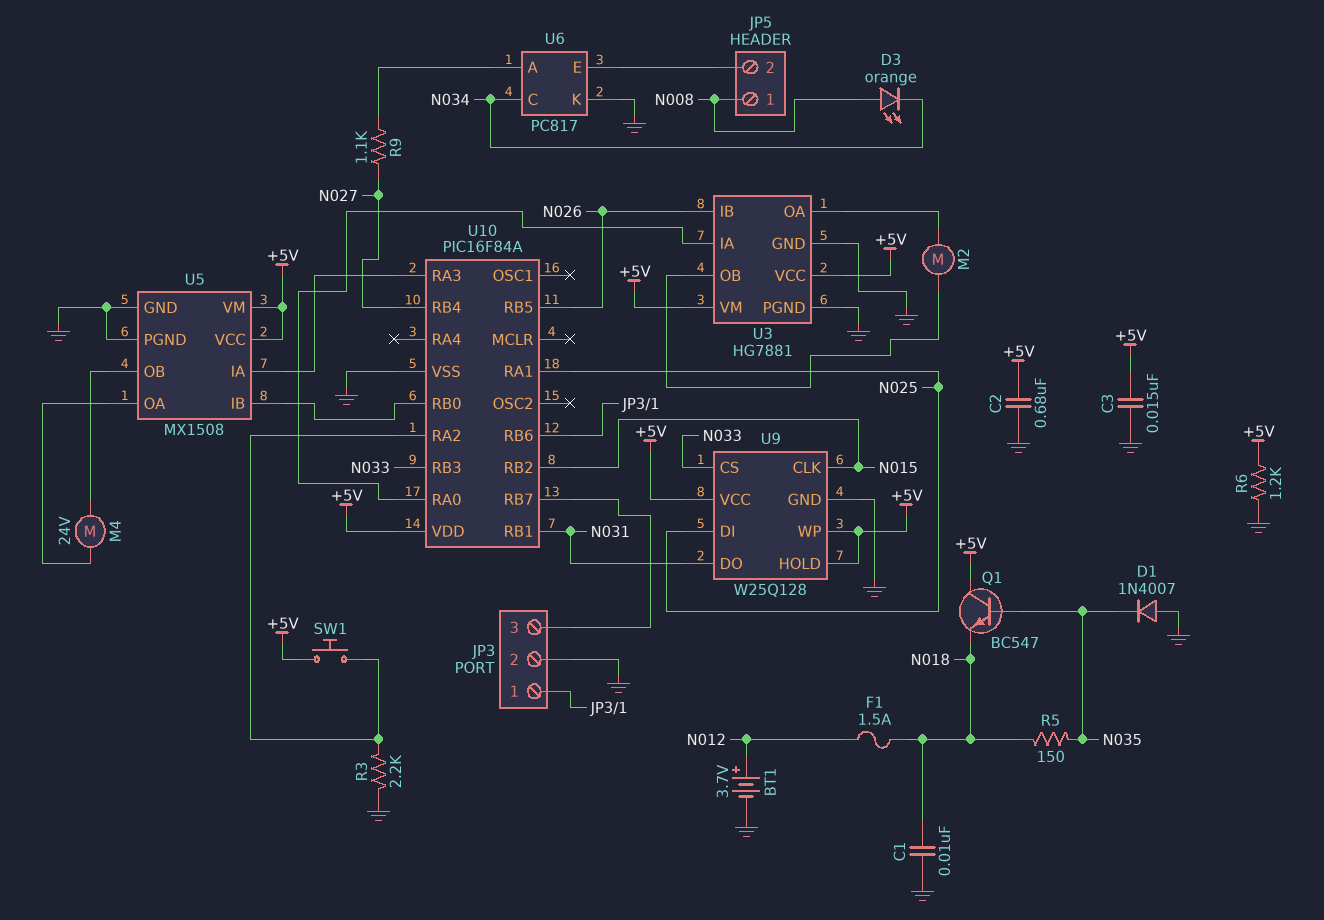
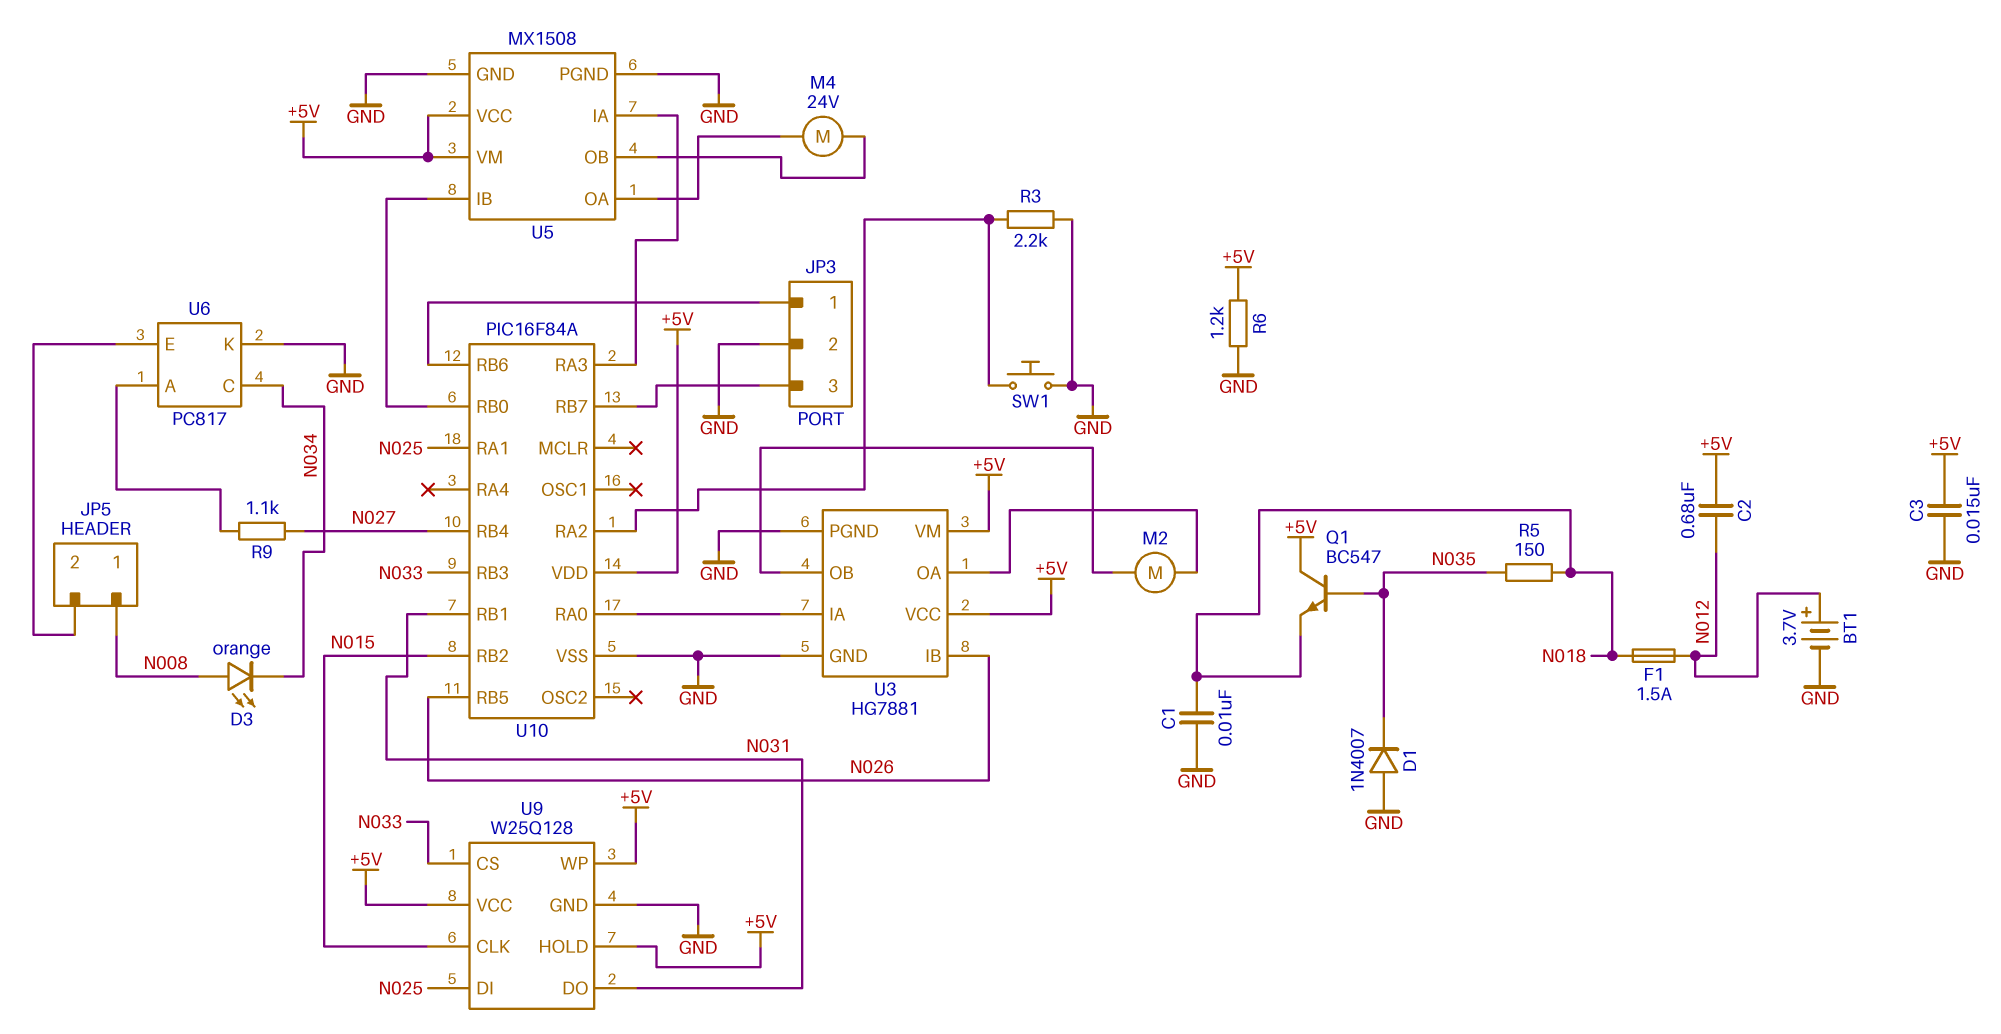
C2: 680nF (+5V, GND) -> 680nF (+5V, N012)
SW1: button (+5V, U10/RA2) -> button (GND, U10/RA2)

